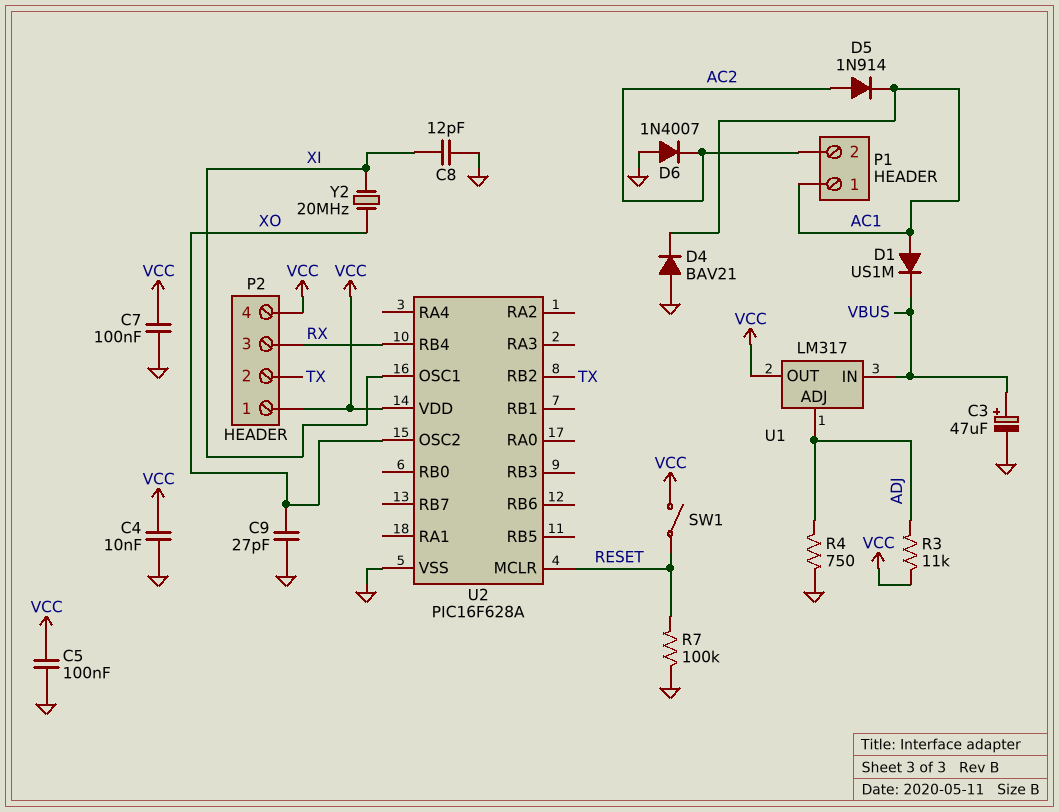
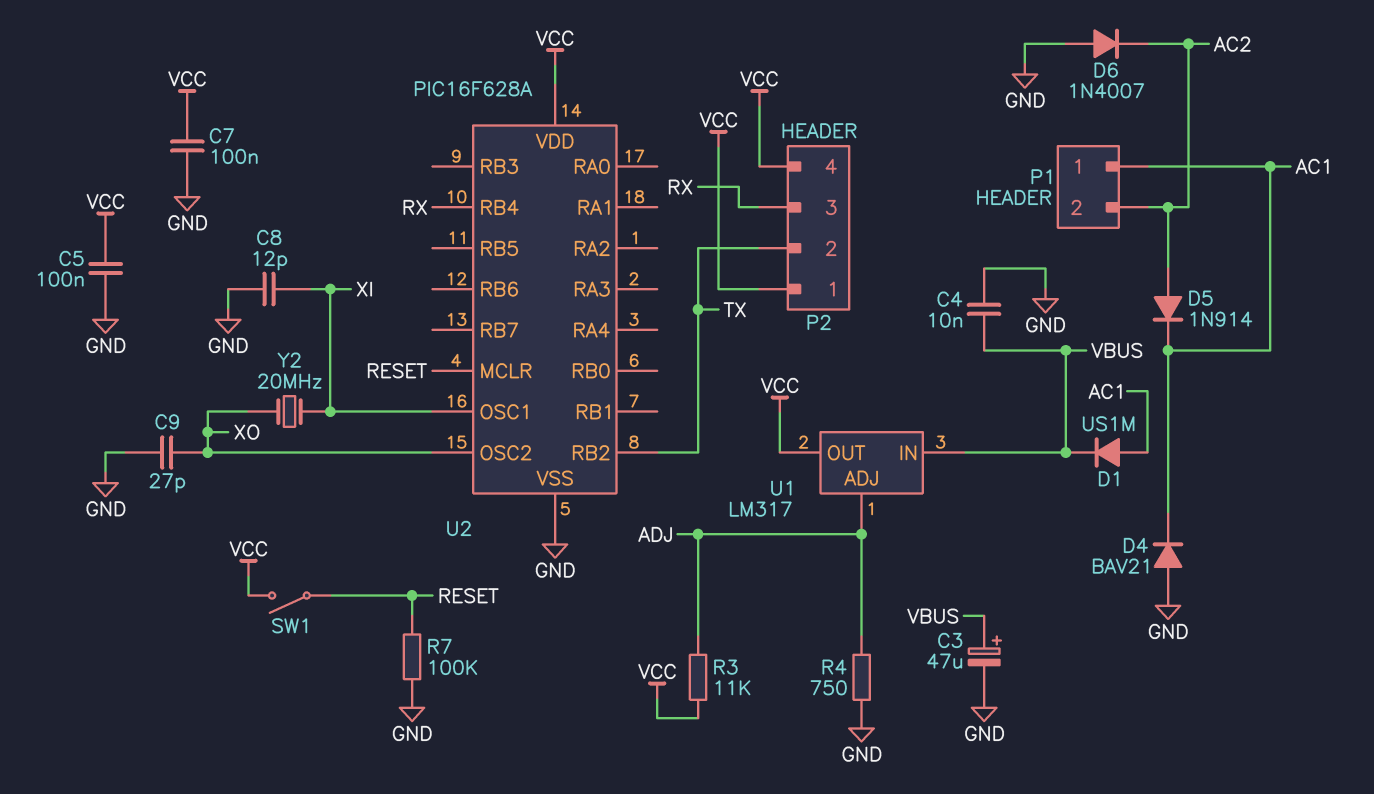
C4: 10nF (GND, VCC) -> 10nF (GND, VBUS)

